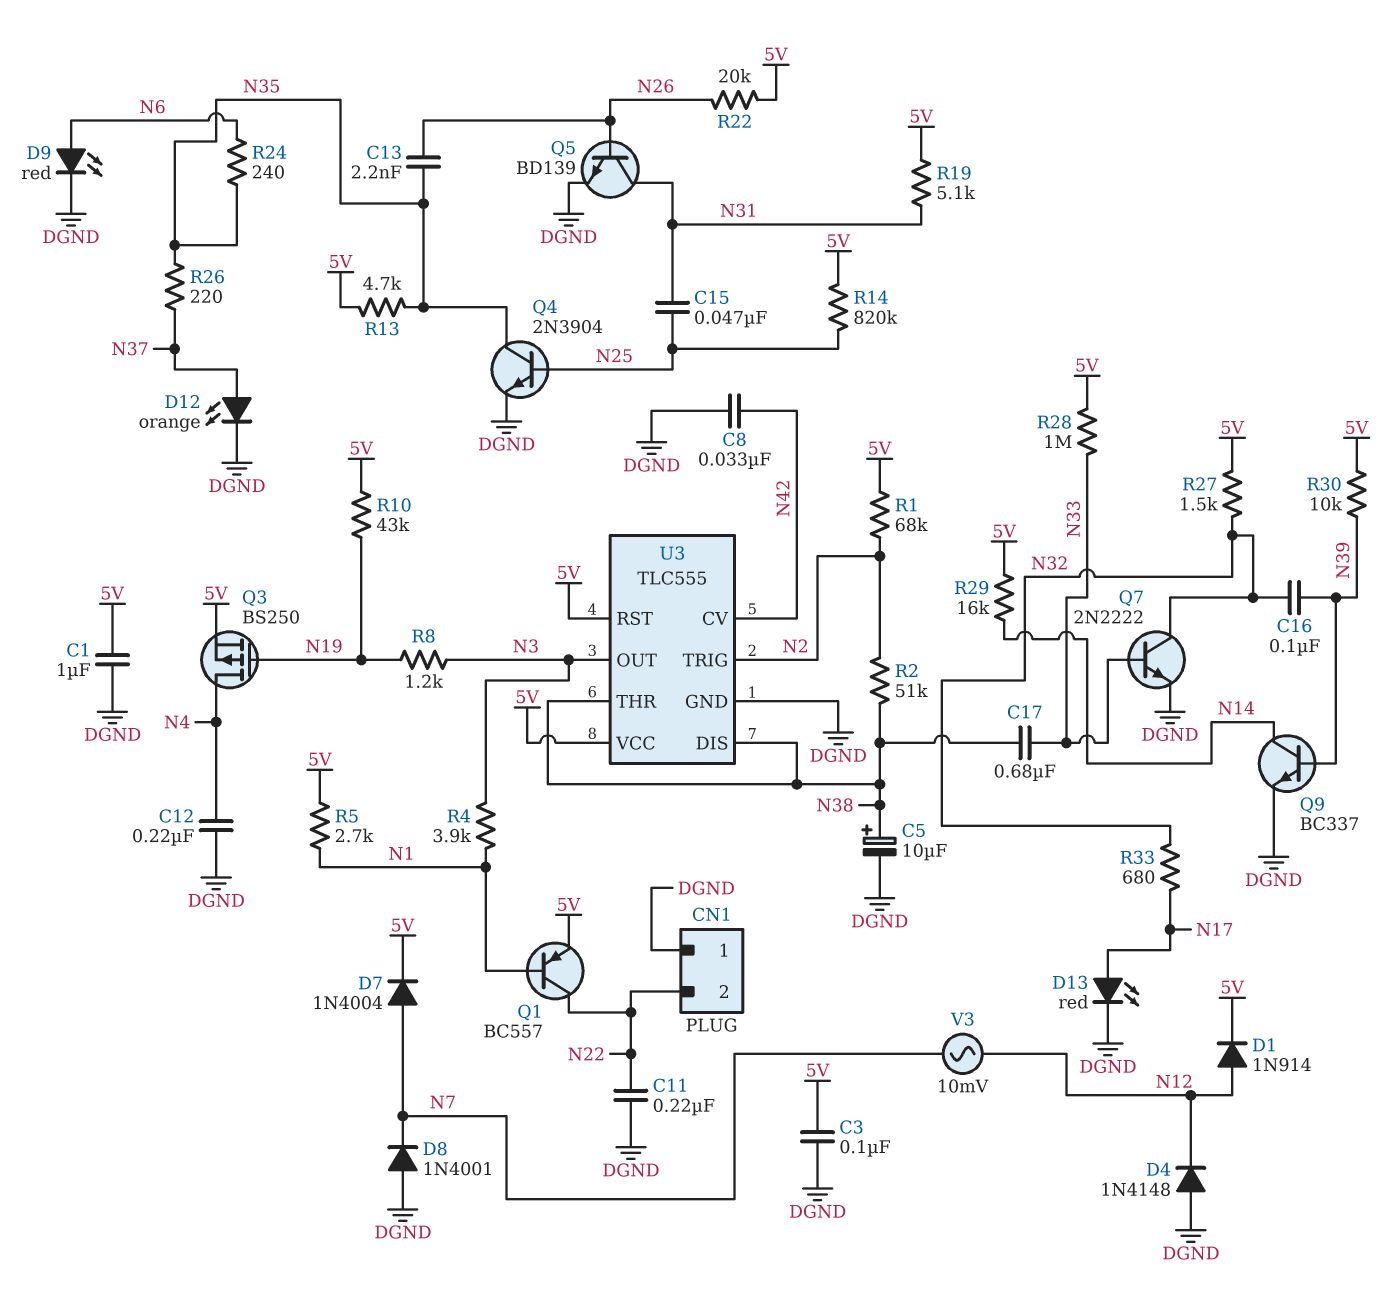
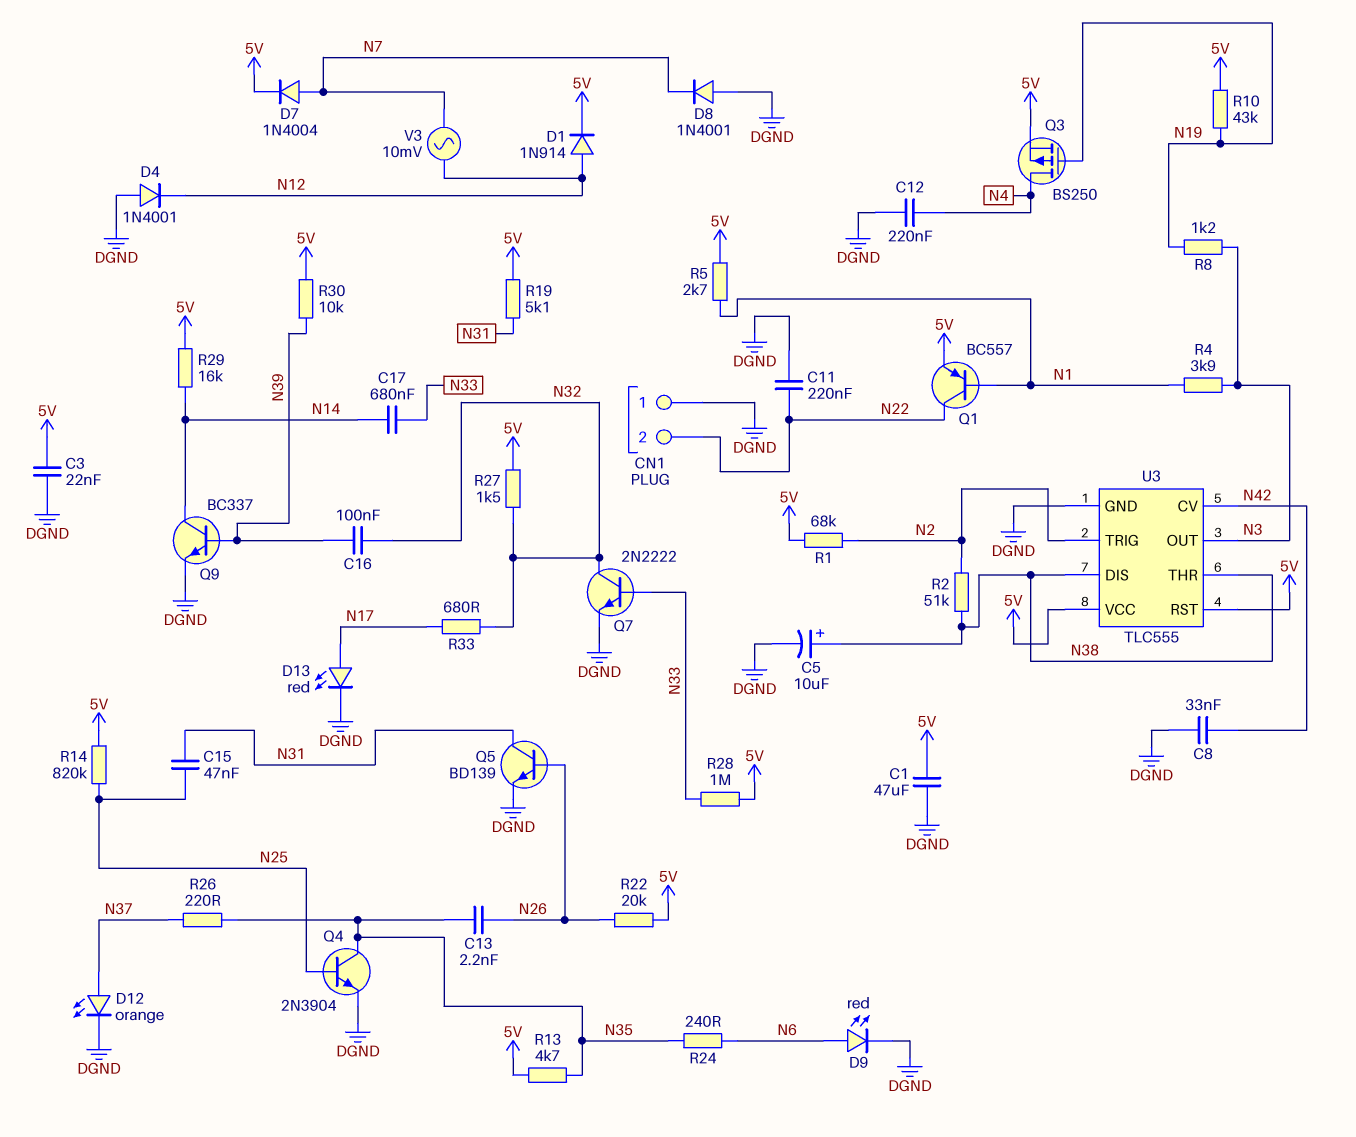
C1: 1uF (5V, DGND) -> 47uF (5V, DGND)
C3: 100nF (5V, DGND) -> 22nF (5V, DGND)
C17: 680nF (N33, N38) -> 680nF (N14, N33)
D4: diode 1N4148 (A DGND, K N12) -> diode 1N4001 (A DGND, K N12)

